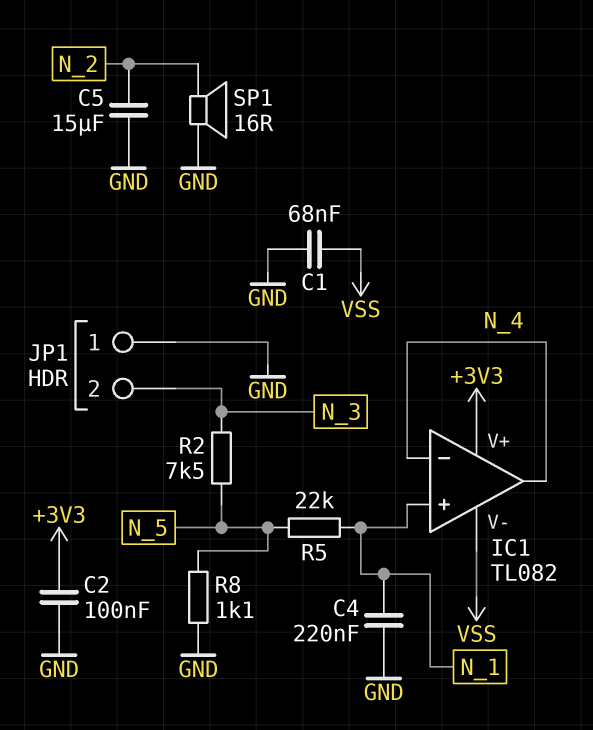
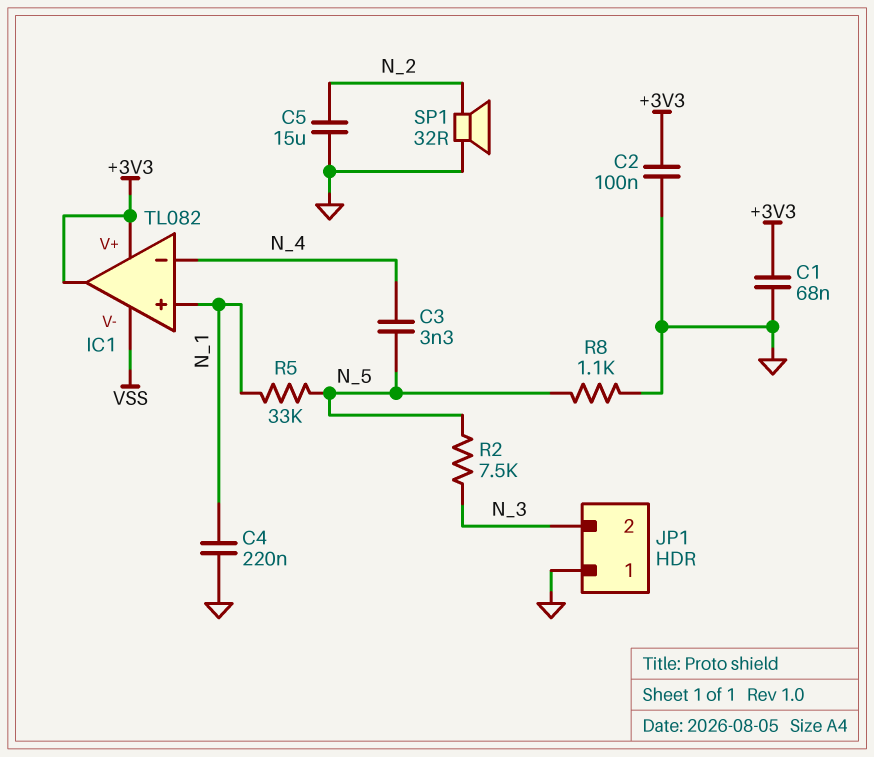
C1: 68nF (GND, VSS) -> 68nF (+3V3, GND)
C3: none -> 3.3nF (N_4, N_5)
IC1 pin out: N_4 -> +3V3
R5: 22k (N_1, N_5) -> 33k (N_1, N_5)
SP1: speaker 16R (GND, N_2) -> speaker 32R (GND, N_2)

